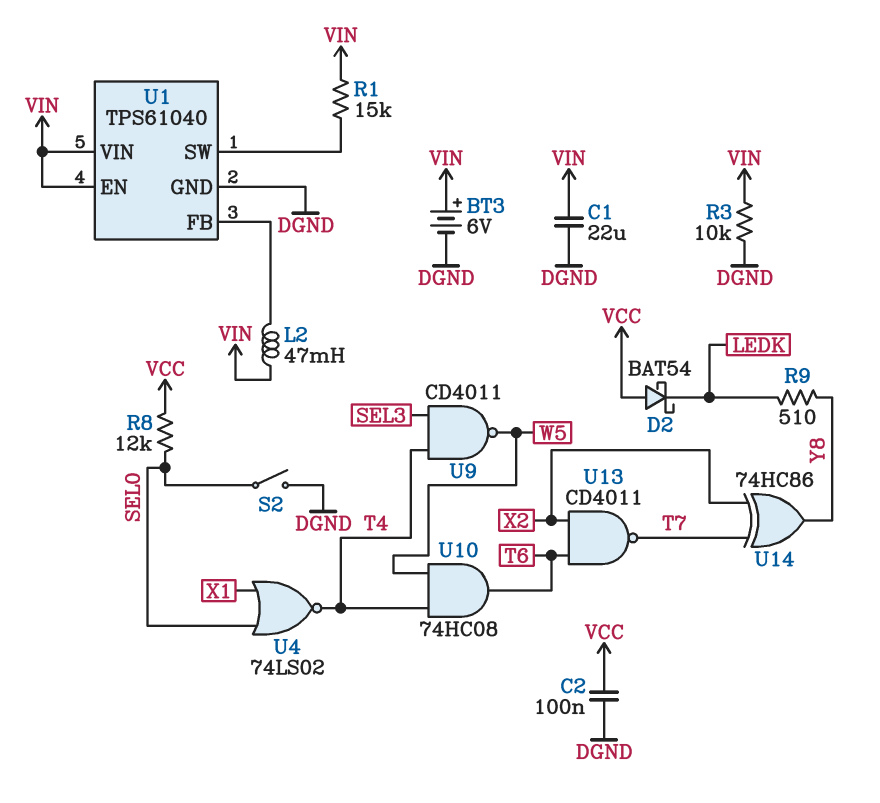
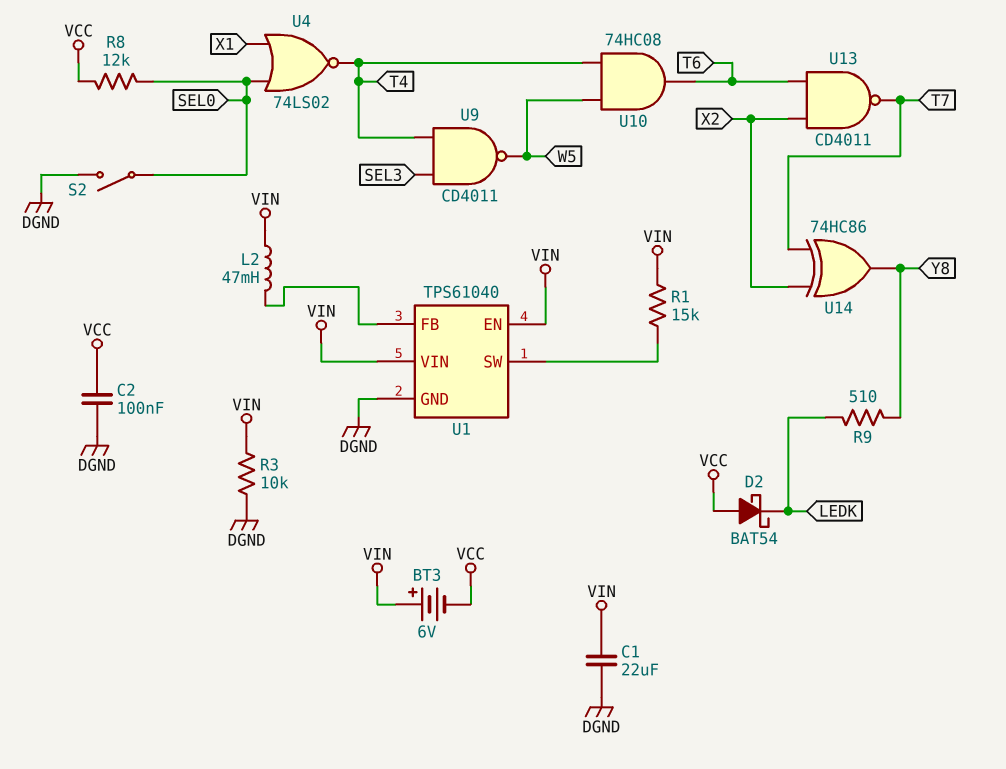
BT3: 6V (plus VIN, minus DGND) -> 6V (plus VIN, minus VCC)

